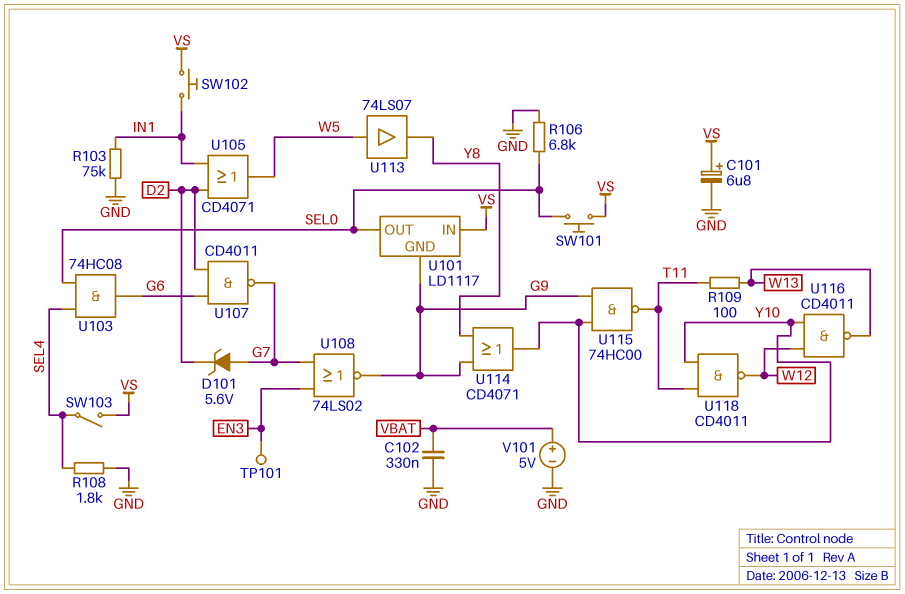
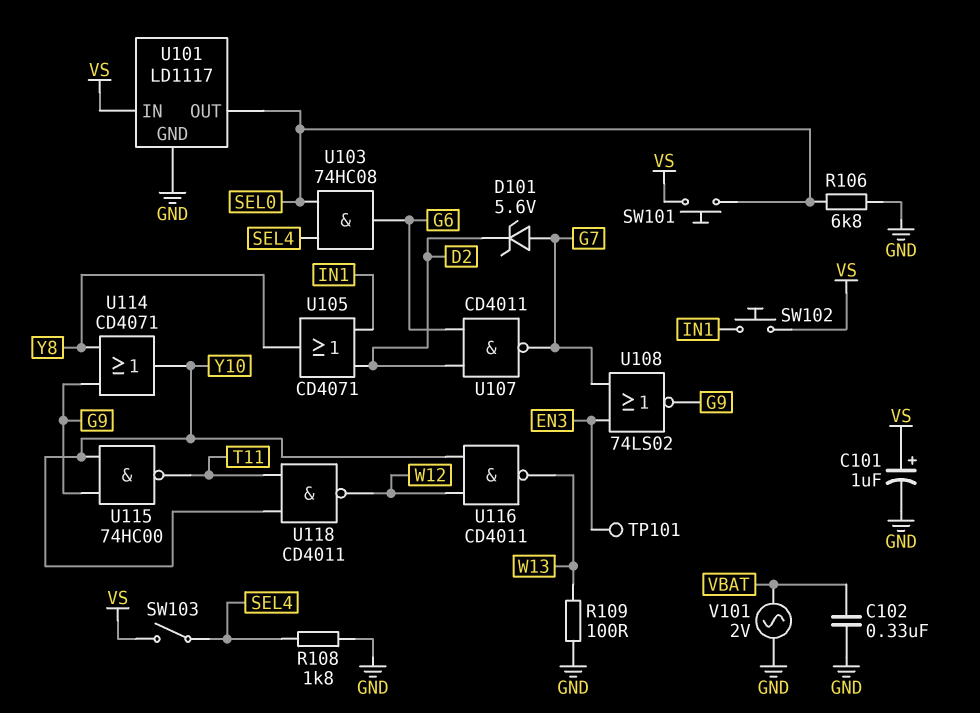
C101: 6.8uF (plus VS, minus GND) -> 1uF (plus VS, minus GND)
R103: 75k (GND, IN1) -> none
R109: 100 (T11, W13) -> 100 (GND, W13)
U101 pin GND: G9 -> GND
U105: OR CD4071 (in D2, in IN1, out W5) -> OR CD4071 (in D2, in IN1, out Y8)
U113: buffer 74LS07 (in W5, out Y8) -> none
V101: 5V (plus VBAT, minus GND) -> AC 2V (GND, VBAT)

